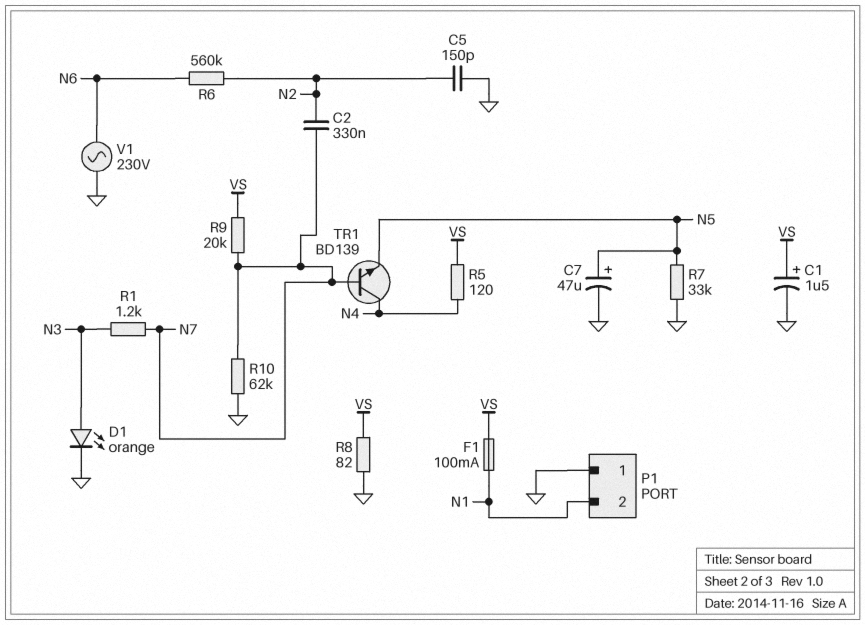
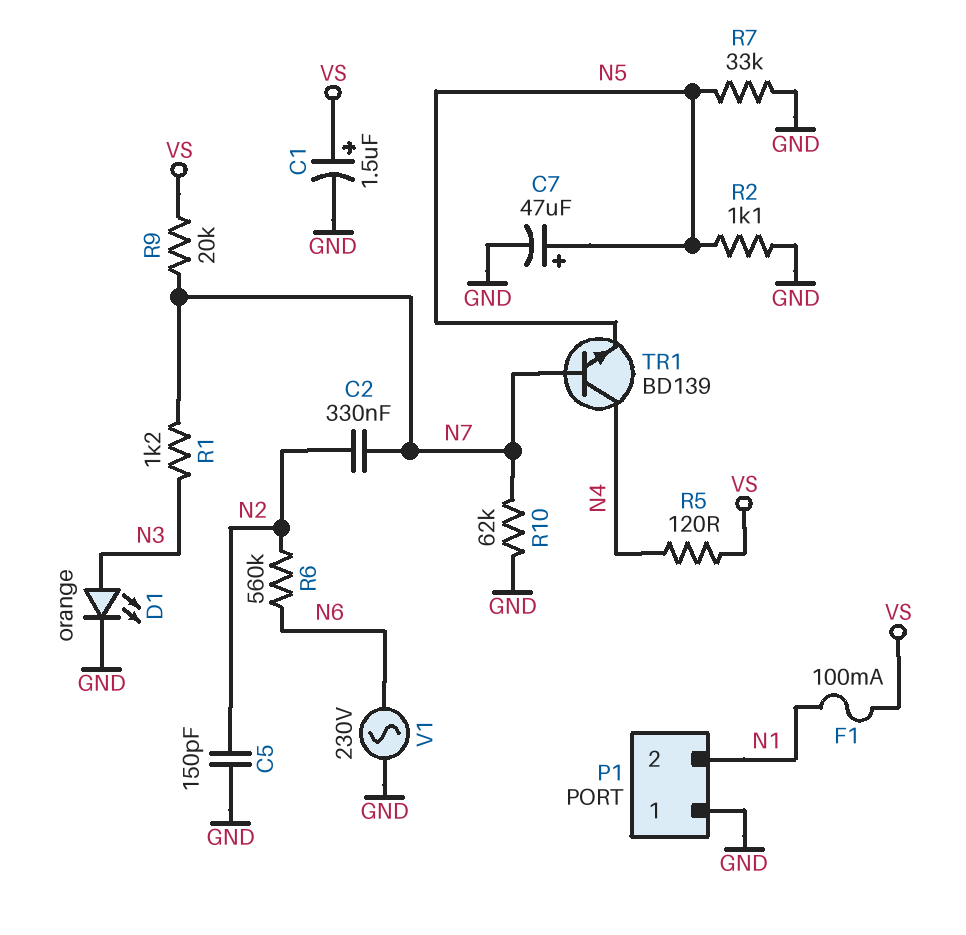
R2: none -> 1.1k (GND, N5)
R8: 82 (GND, VS) -> none

